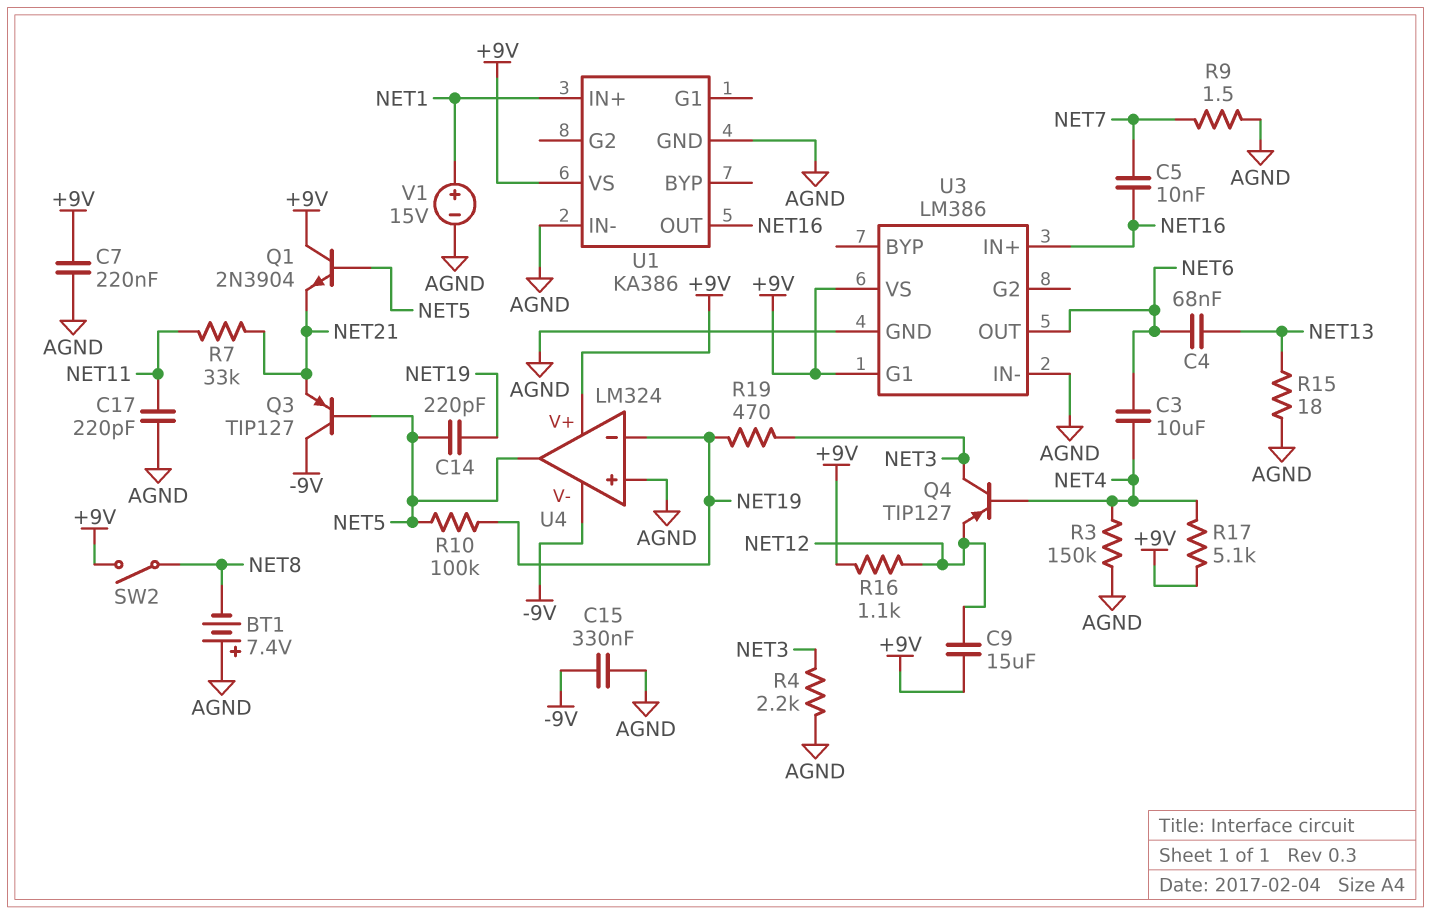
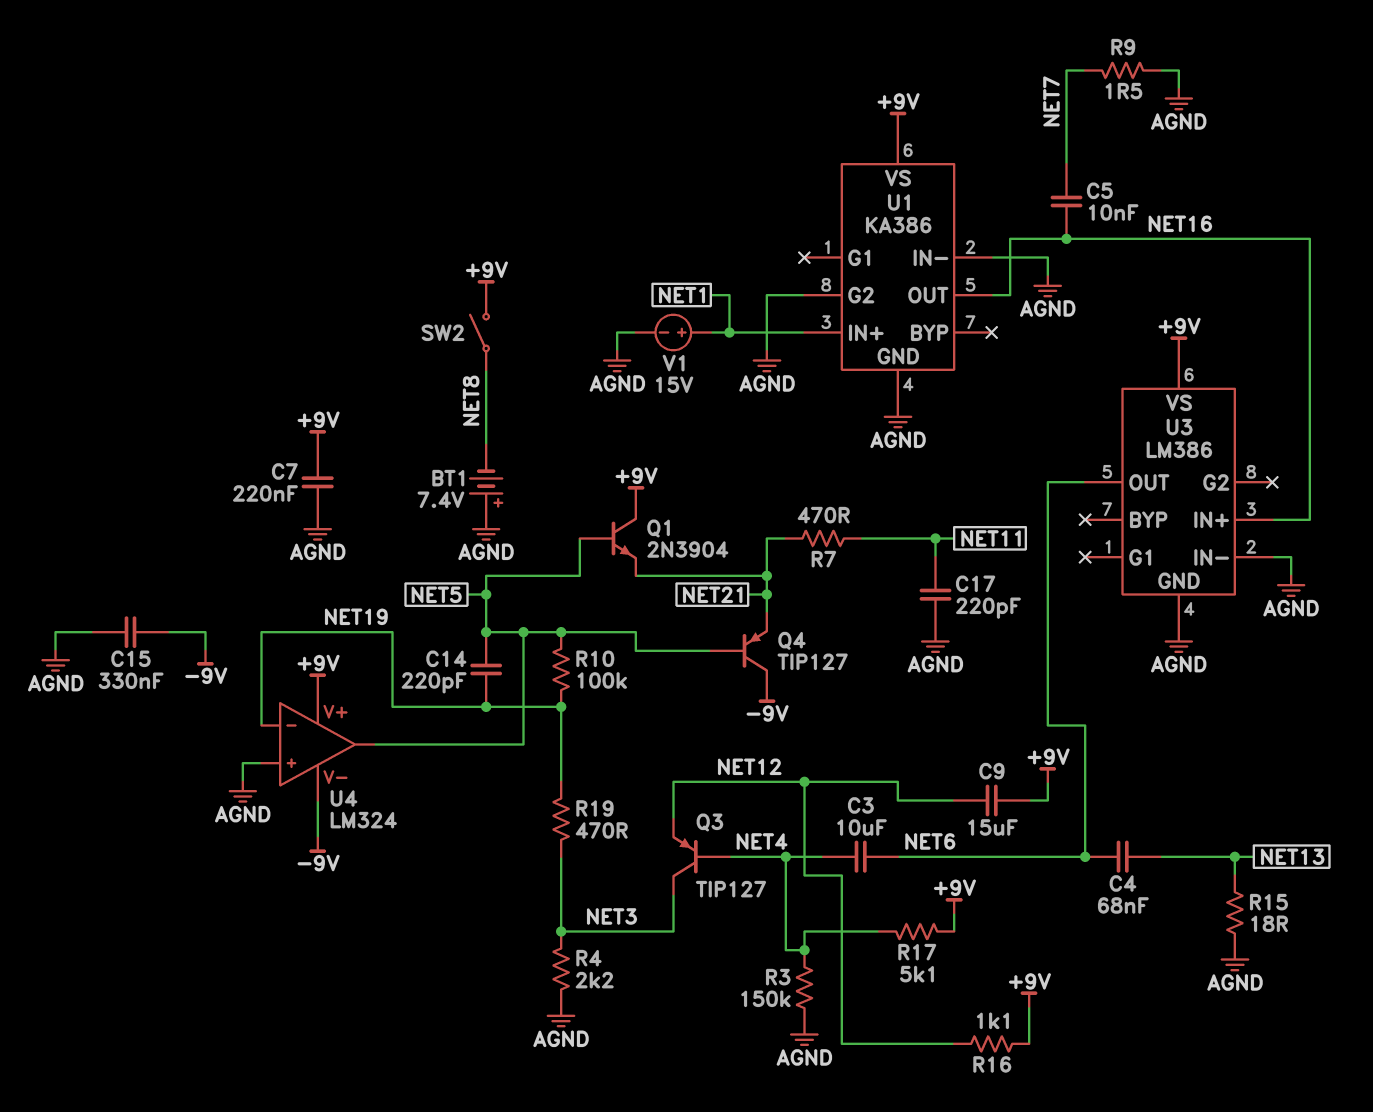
Q3: PNP TIP127 (B NET5, C -9V, E NET21) -> PNP TIP127 (B NET4, C NET3, E NET12)
Q4: PNP TIP127 (B NET4, C NET3, E NET12) -> PNP TIP127 (B NET5, C -9V, E NET21)
R7: 33k (NET11, NET21) -> 470 (NET11, NET21)
U1 pin G2: none -> AGND
U3 pin G1: +9V -> none

